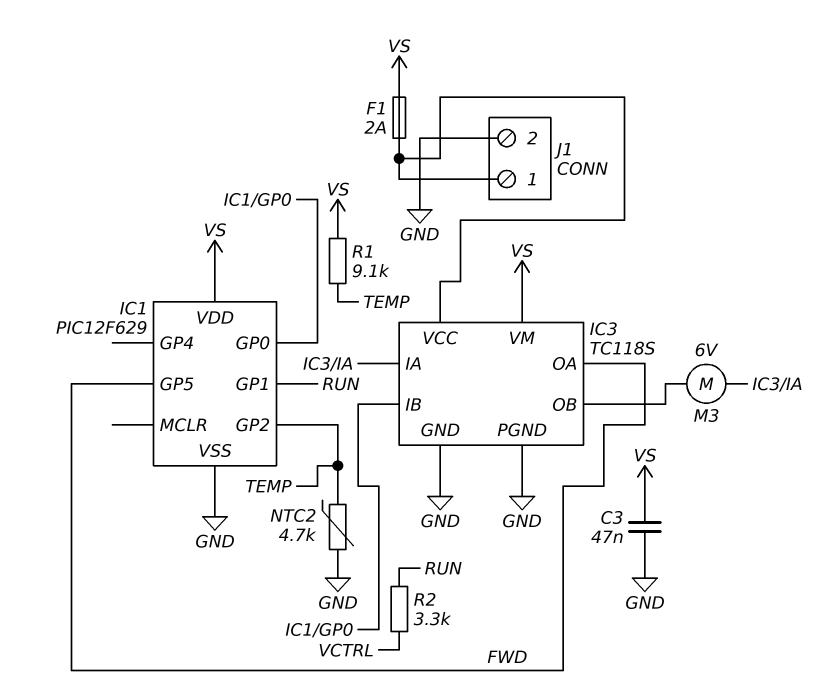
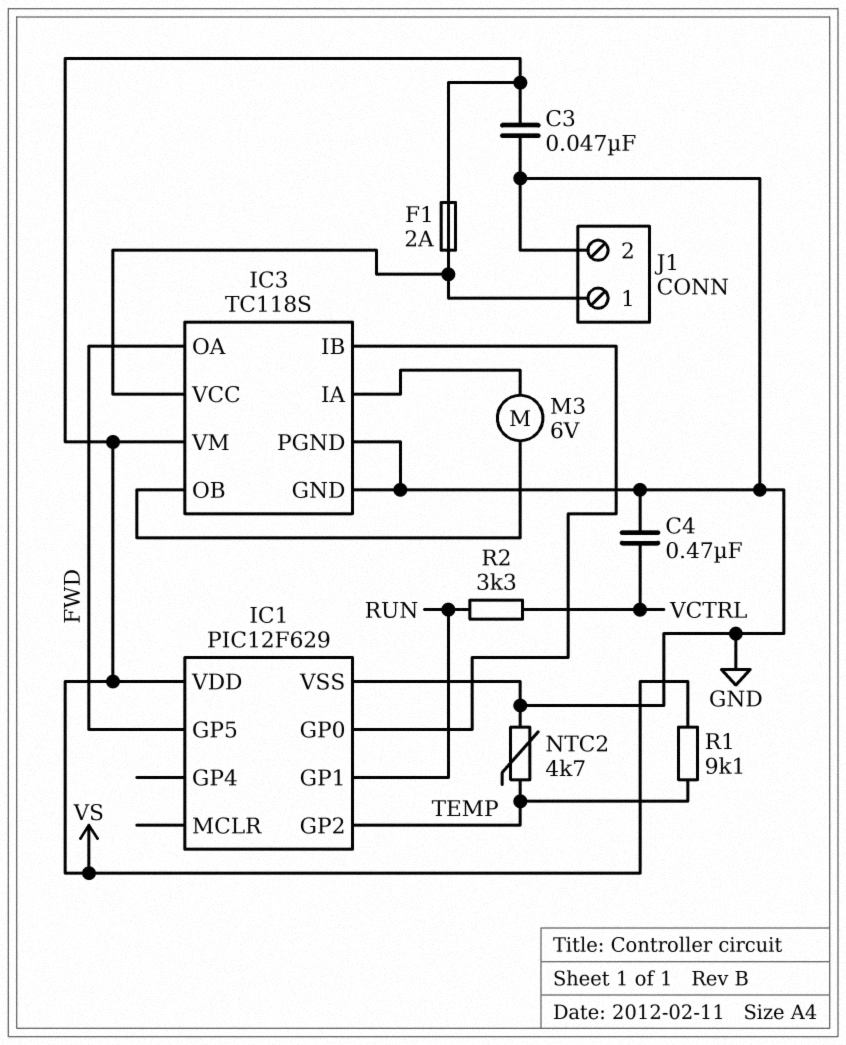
C4: none -> 470nF (GND, VCTRL)

